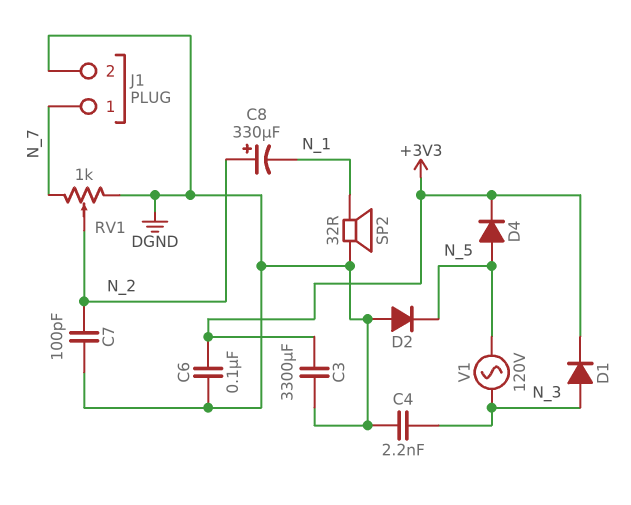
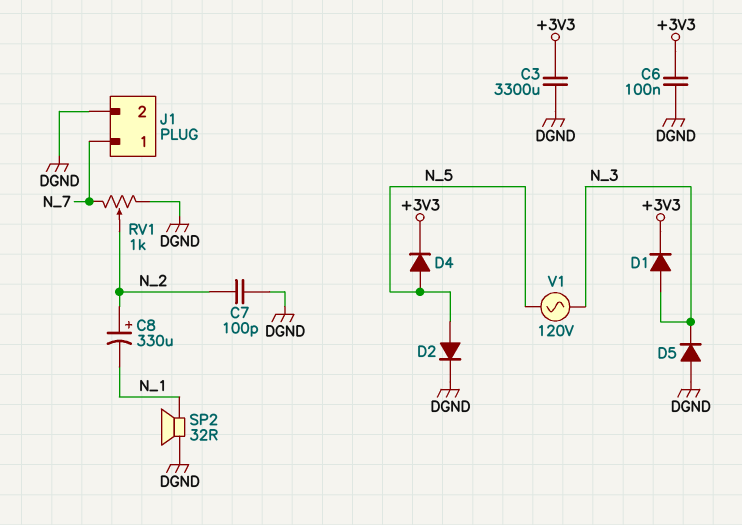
C4: 2.2nF (DGND, N_3) -> none
D2: diode (A DGND, K N_5) -> diode (A N_5, K DGND)
D5: none -> diode (A DGND, K N_3)

